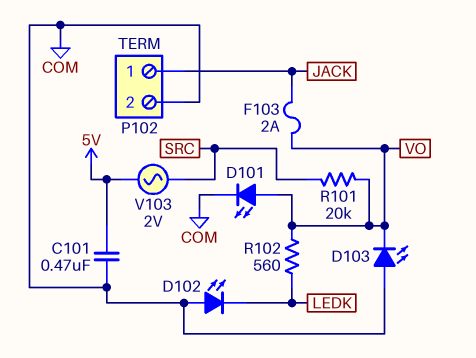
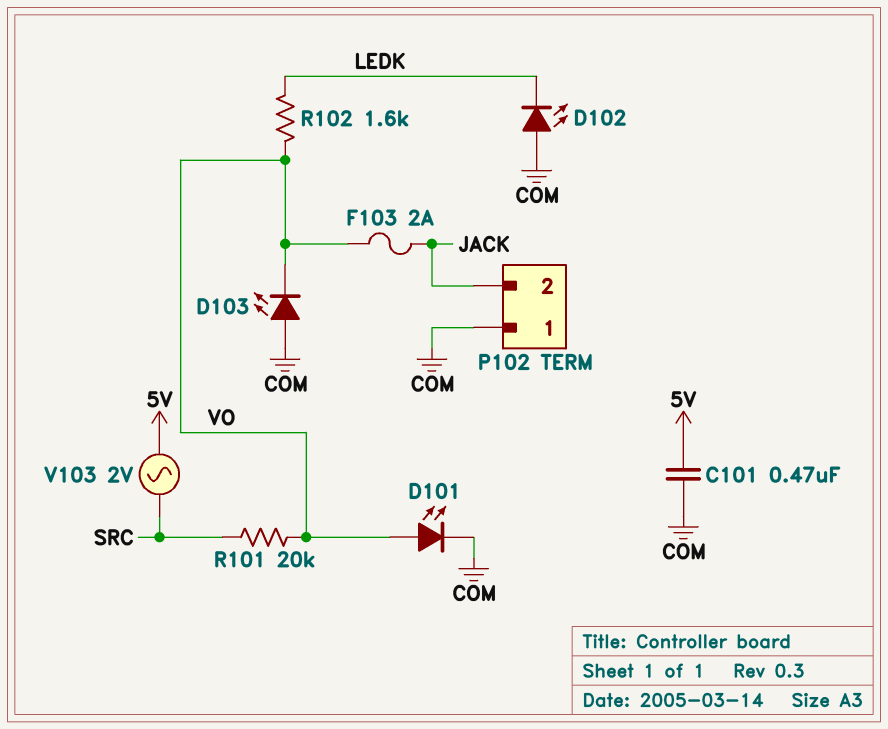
P102 pin 1: JACK -> COM
P102 pin 2: COM -> JACK
R102: 560 (LEDK, VO) -> 1.6k (LEDK, VO)

